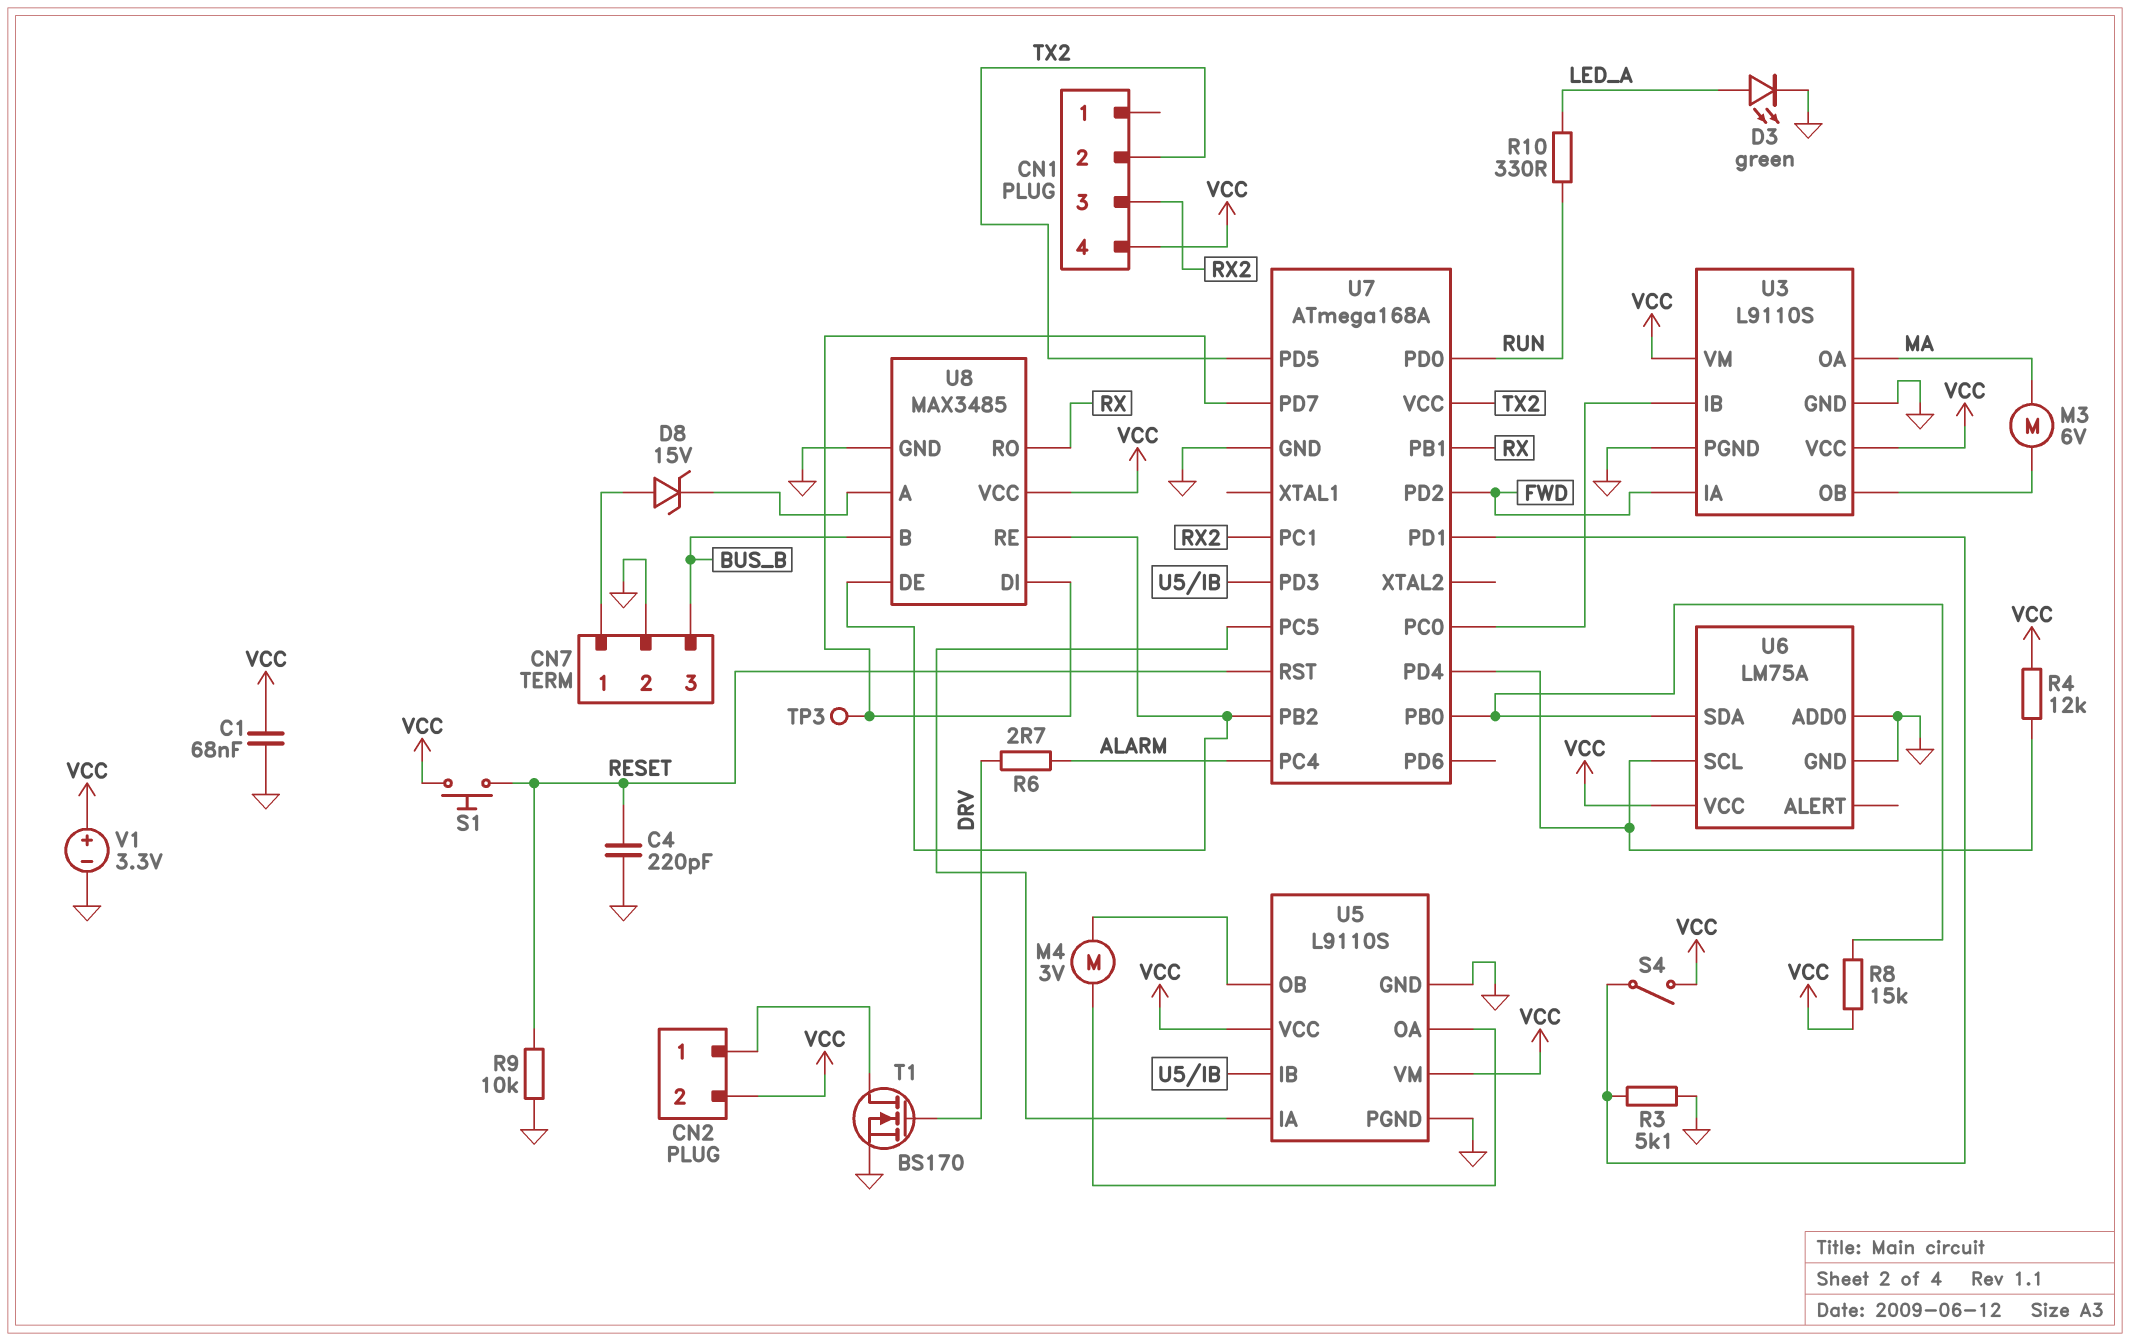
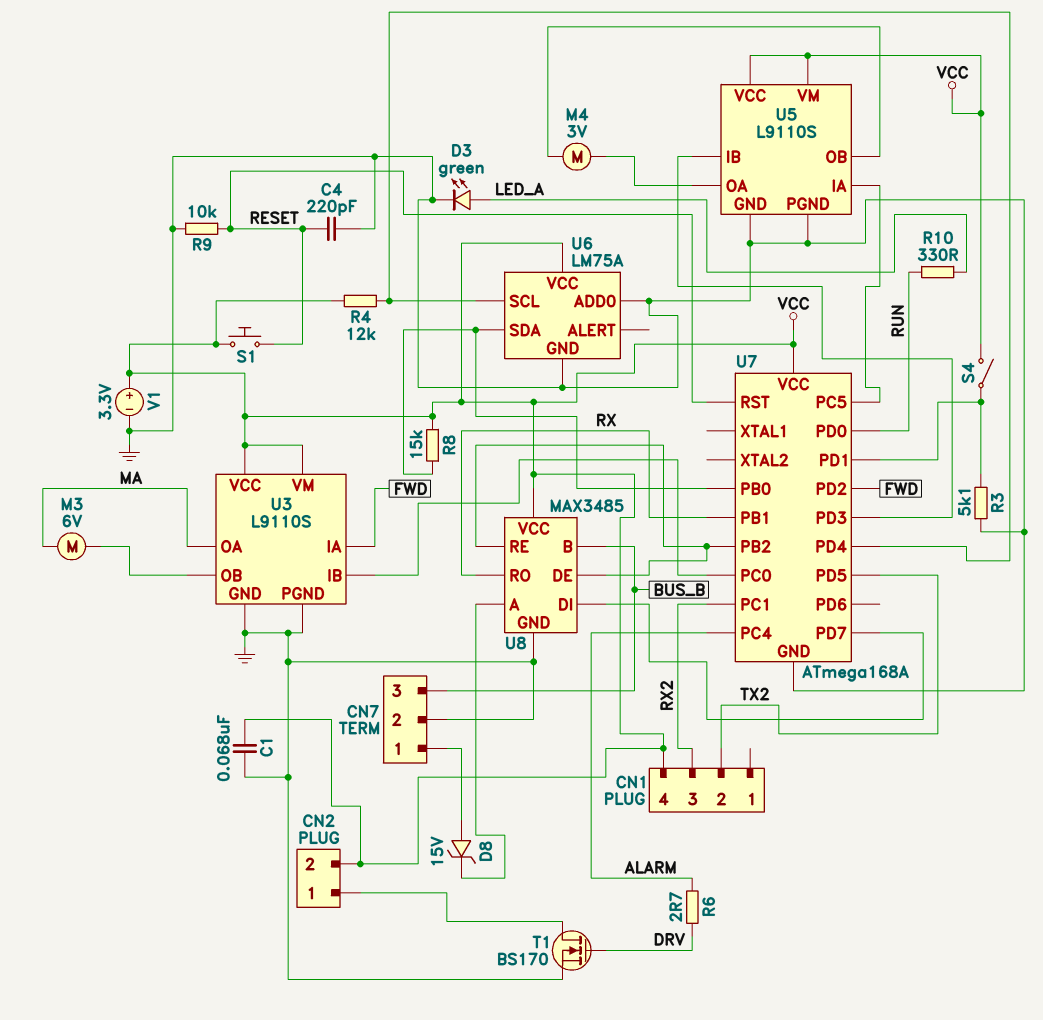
TP3: test point (U7/PD7) -> none
U7 pin VCC: TX2 -> VCC

